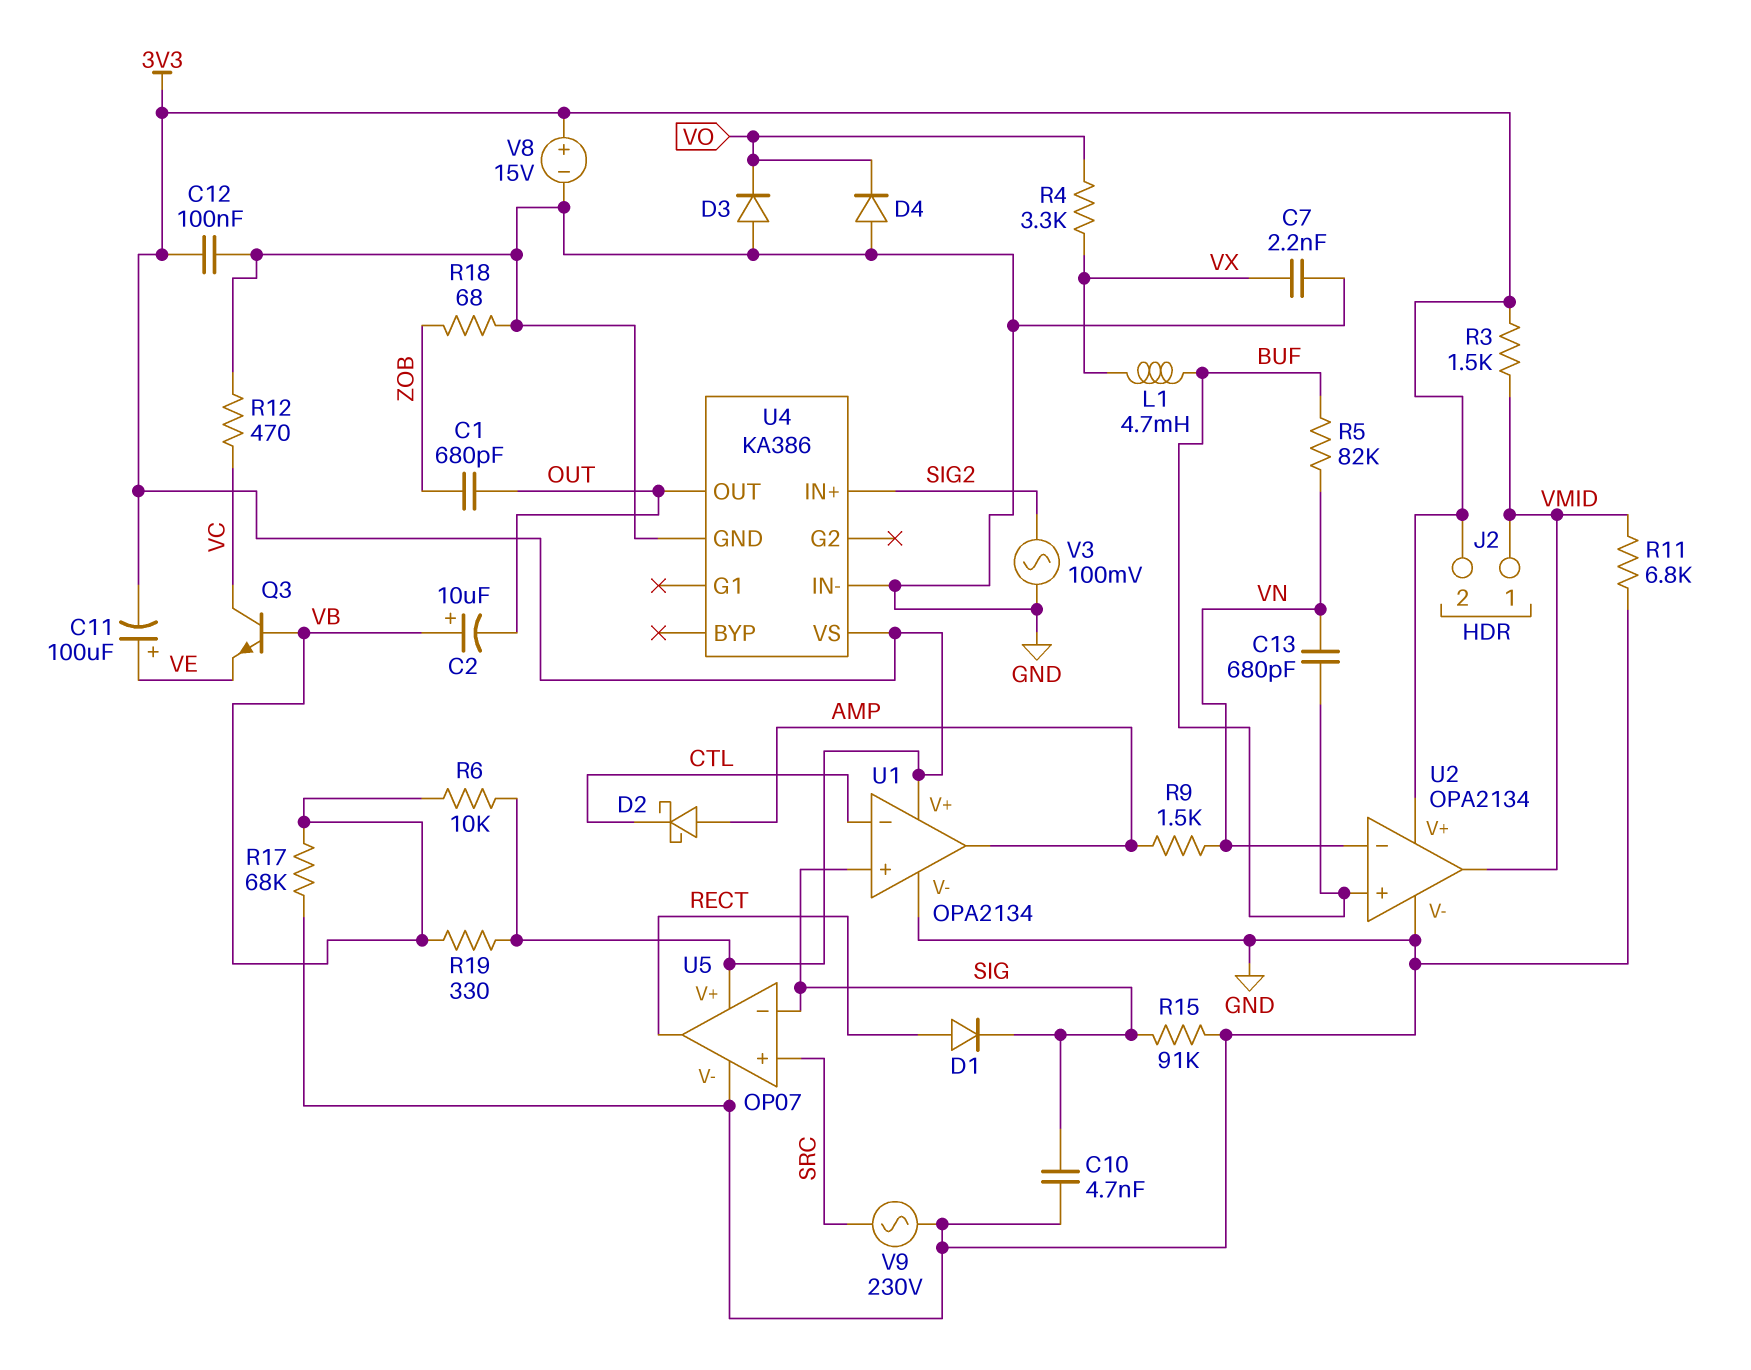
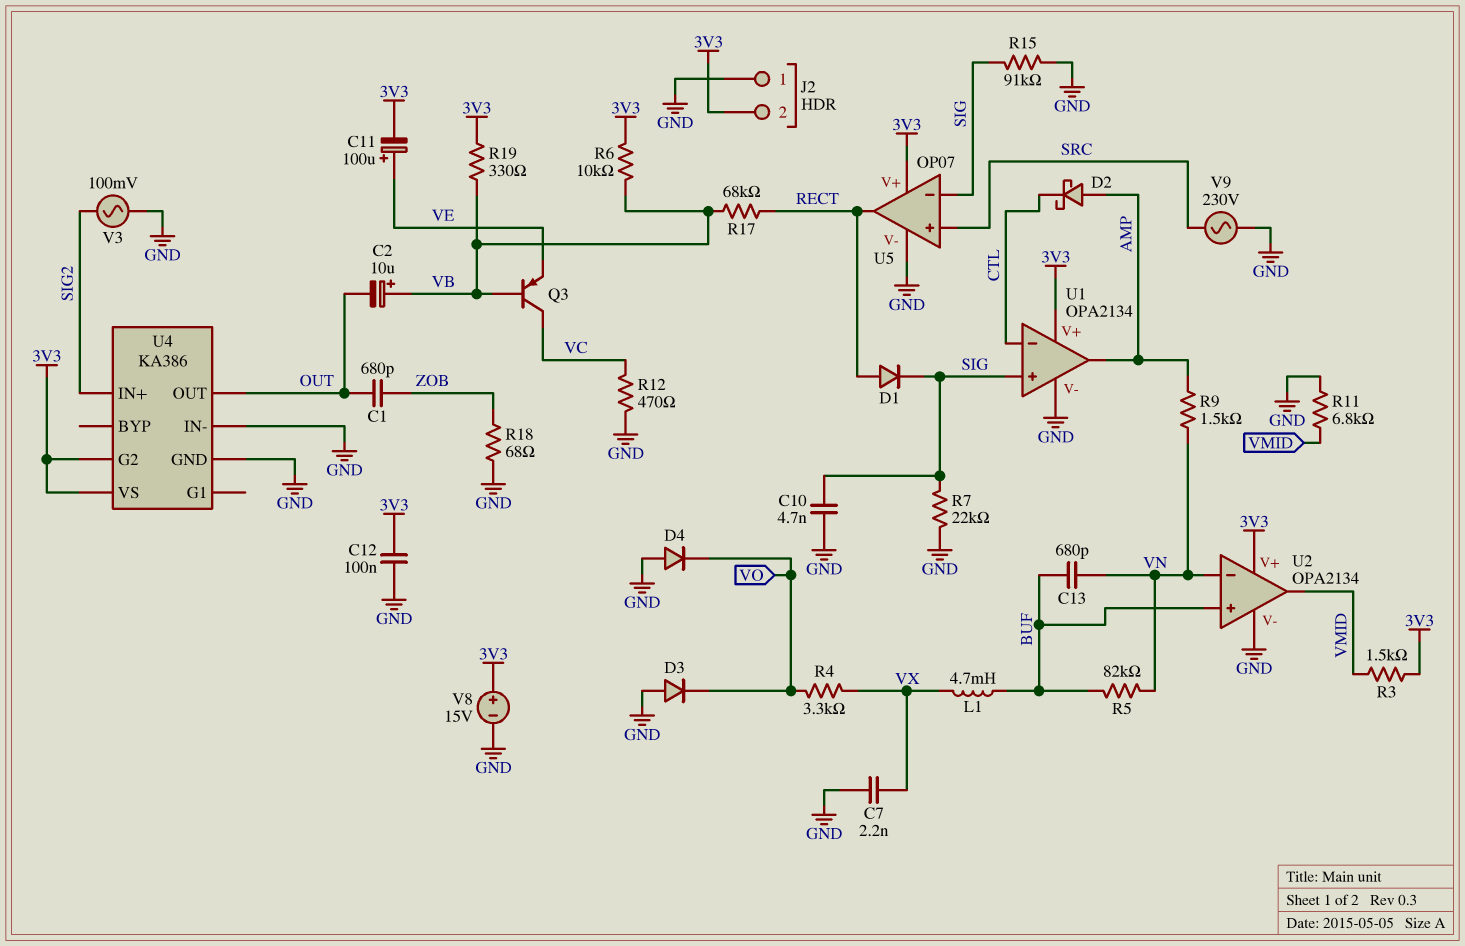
J2 pin 1: VMID -> GND
Q3: NPN (B VB, C VC, E VE) -> PNP (B VB, C VC, E VE)
R7: none -> 22k (GND, SIG)
R17: 68k (GND, VB) -> 68k (RECT, VB)
U4 pin G2: none -> 3V3

